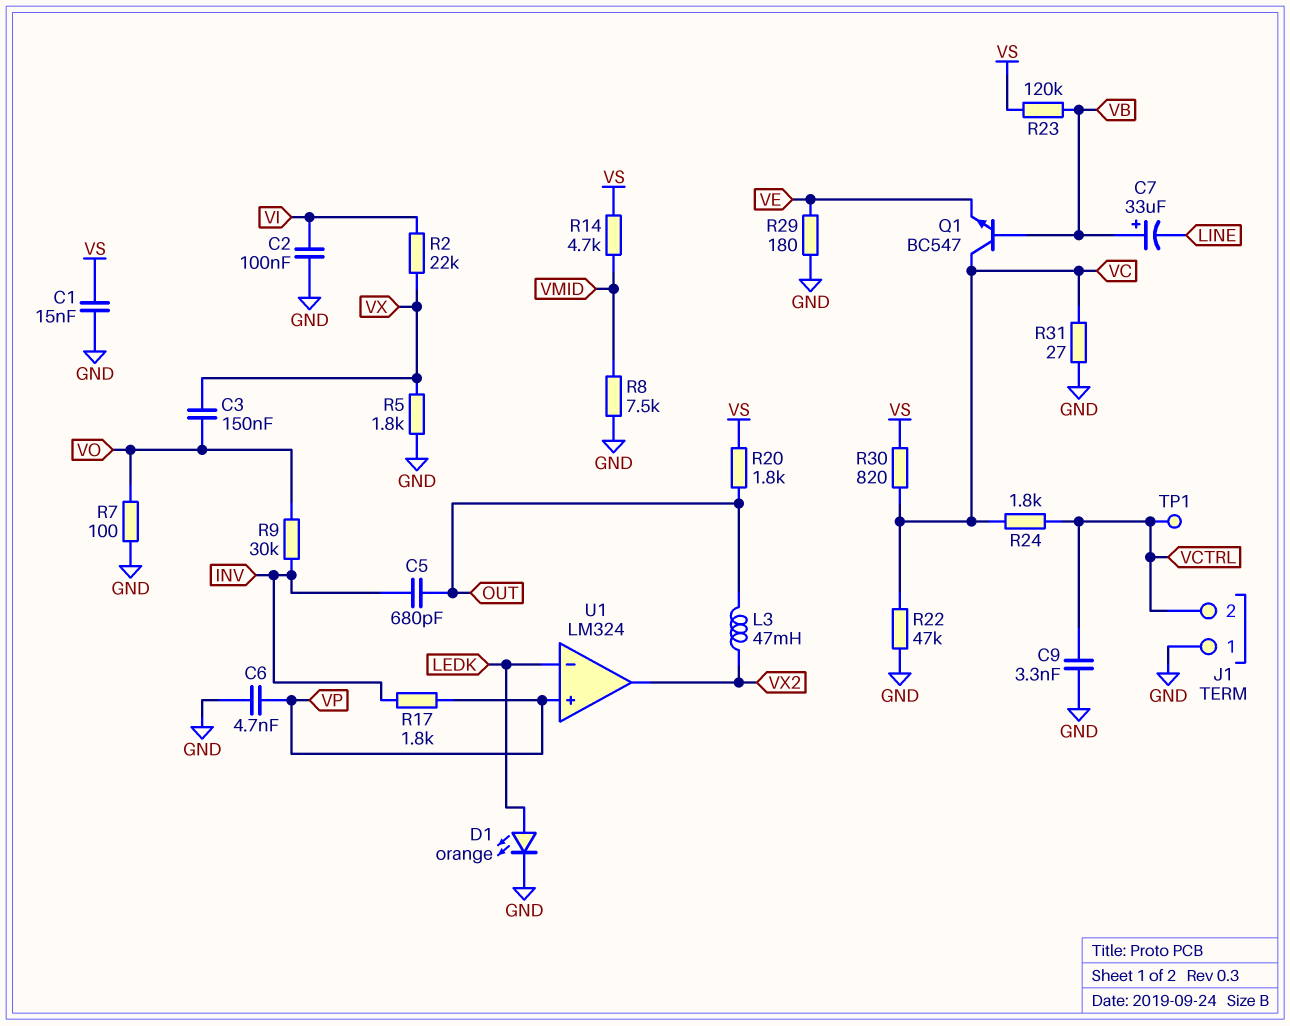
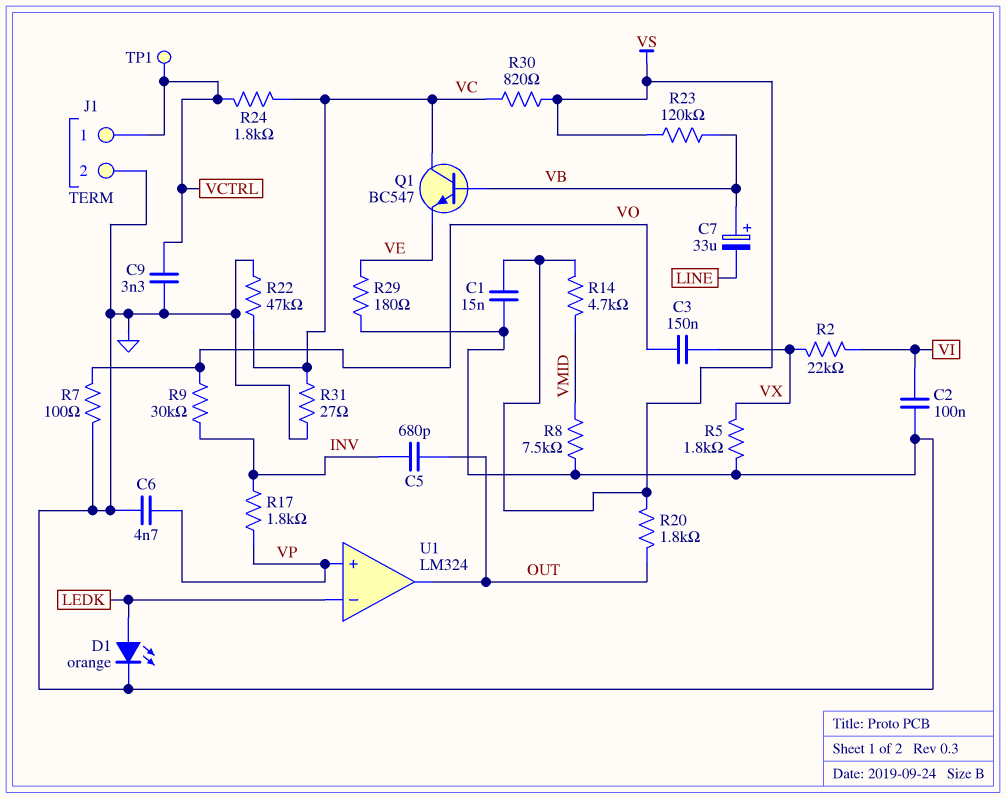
J1 pin 1: GND -> VCTRL
J1 pin 2: VCTRL -> GND
L3: 47mH (OUT, VX2) -> none
U1 pin out: VX2 -> OUT

